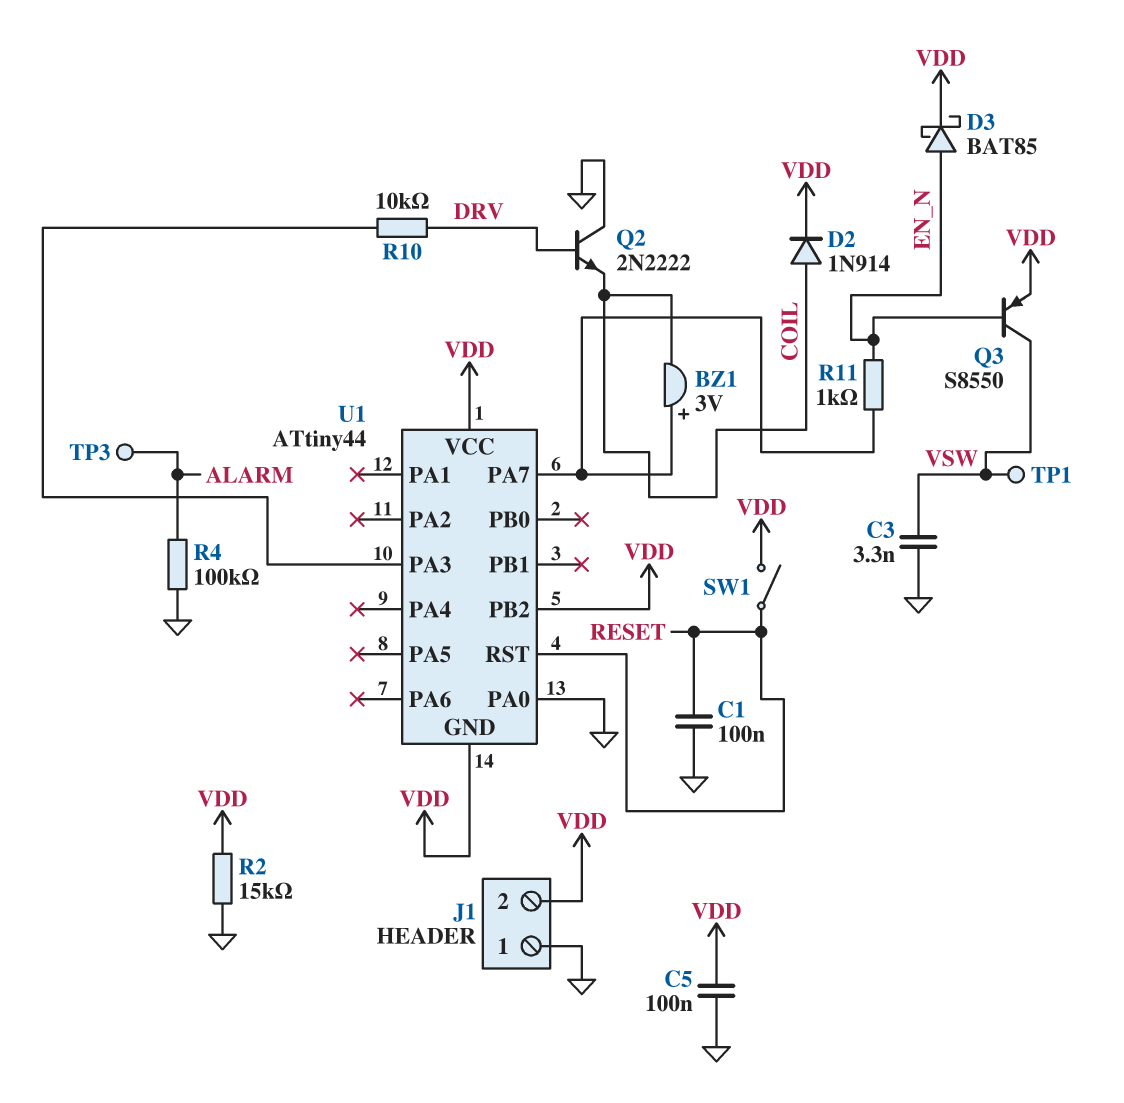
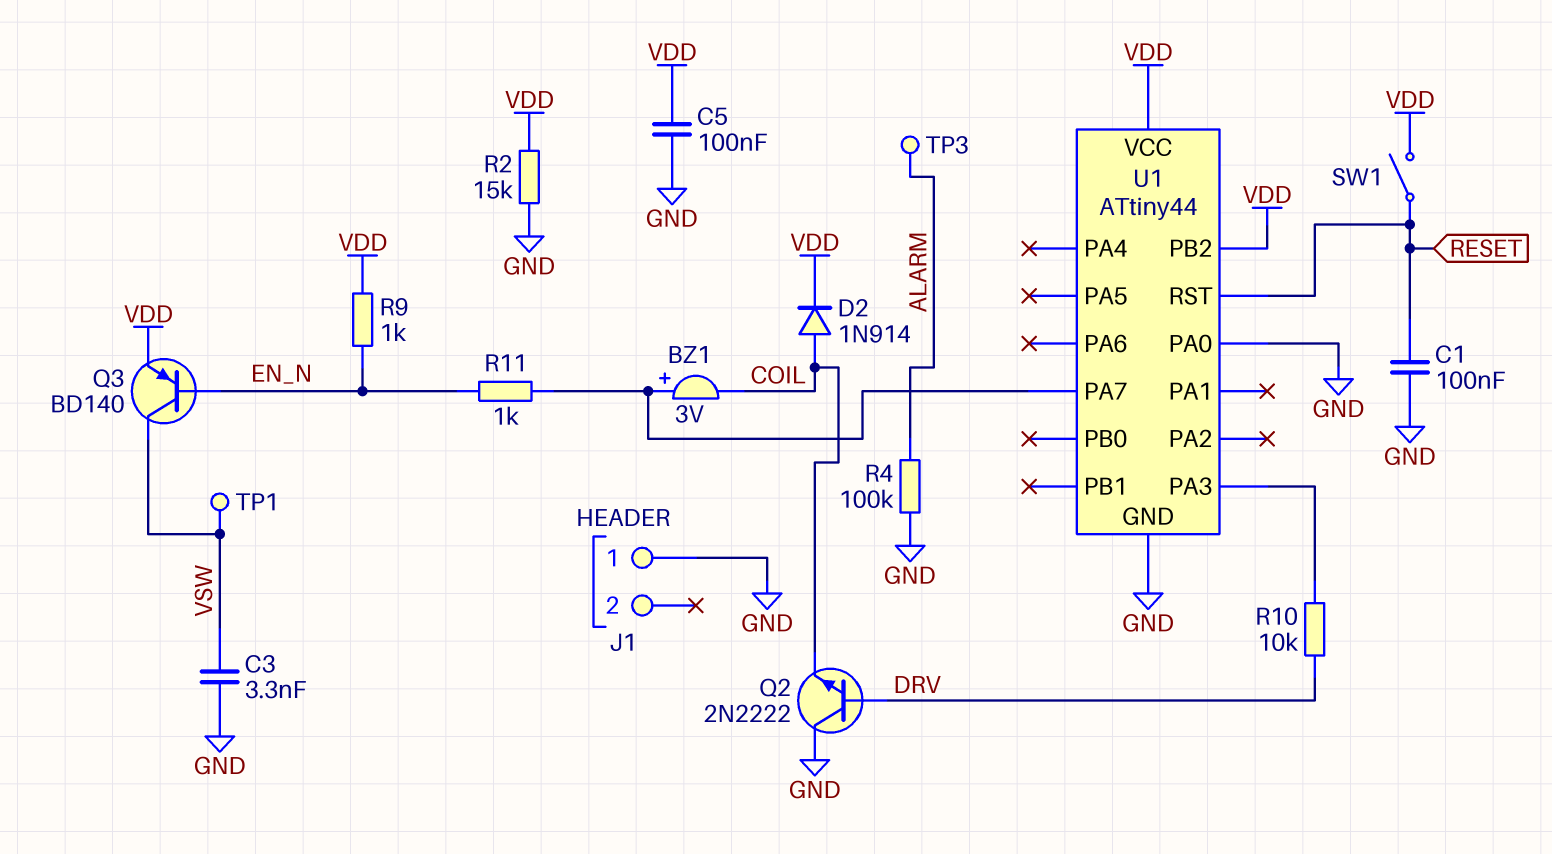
D3: schottky BAT85 (A EN_N, K VDD) -> none
J1 pin 2: VDD -> none
Q3: PNP S8550 (B EN_N, C VSW, E VDD) -> PNP BD140 (B EN_N, C VSW, E VDD)
R9: none -> 1k (EN_N, VDD)
U1 pin GND: VDD -> GND

